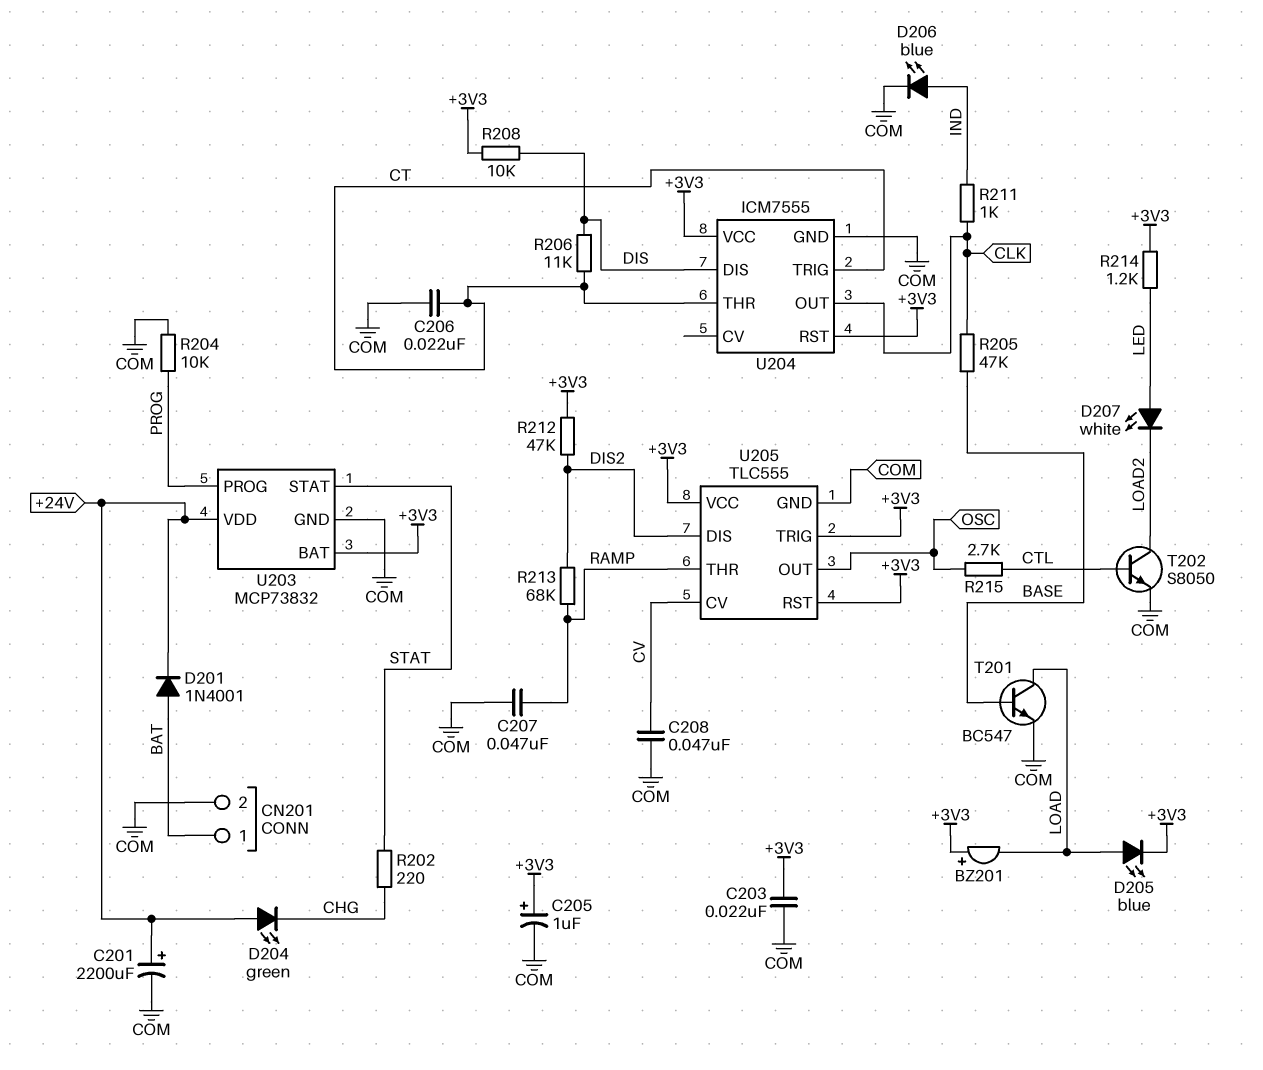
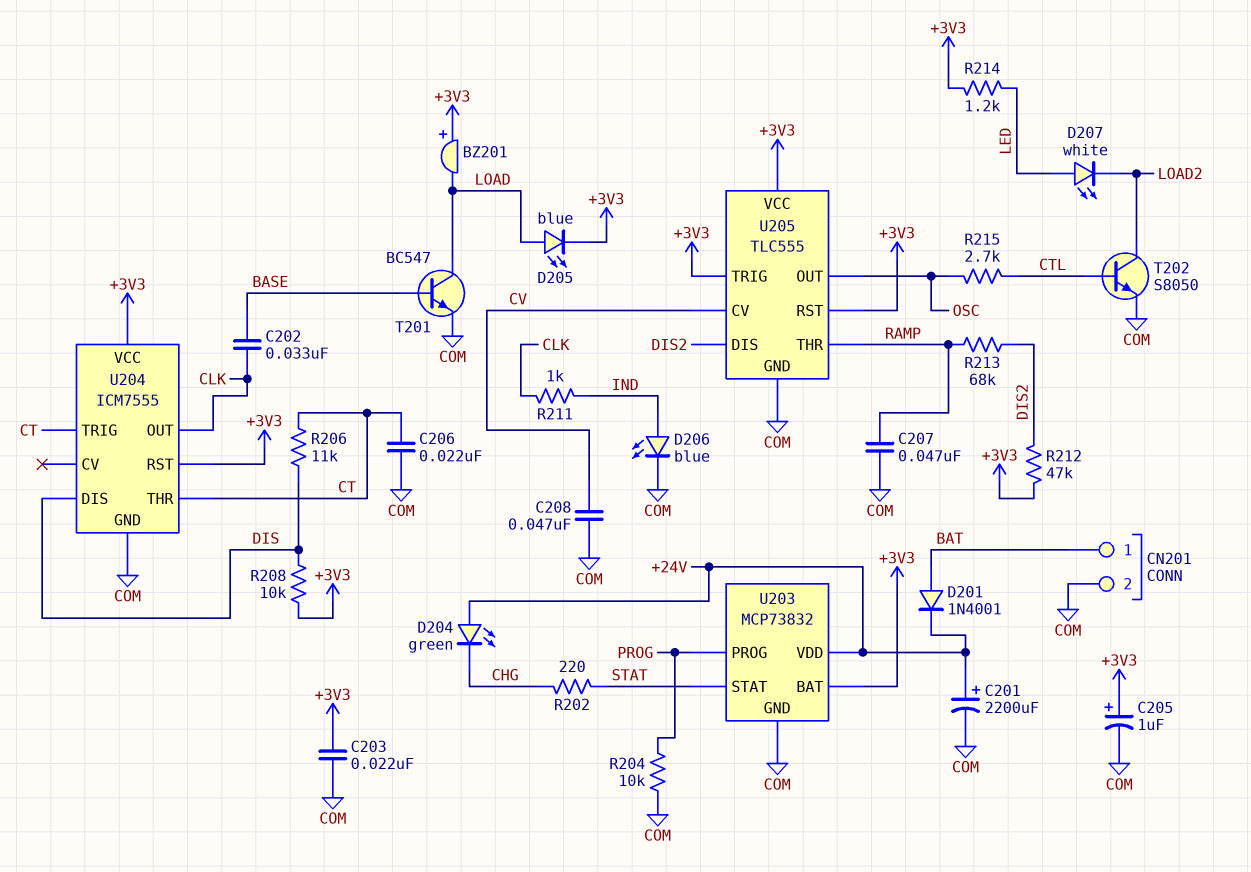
C202: none -> 33nF (BASE, CLK)
R205: 47k (BASE, CLK) -> none

